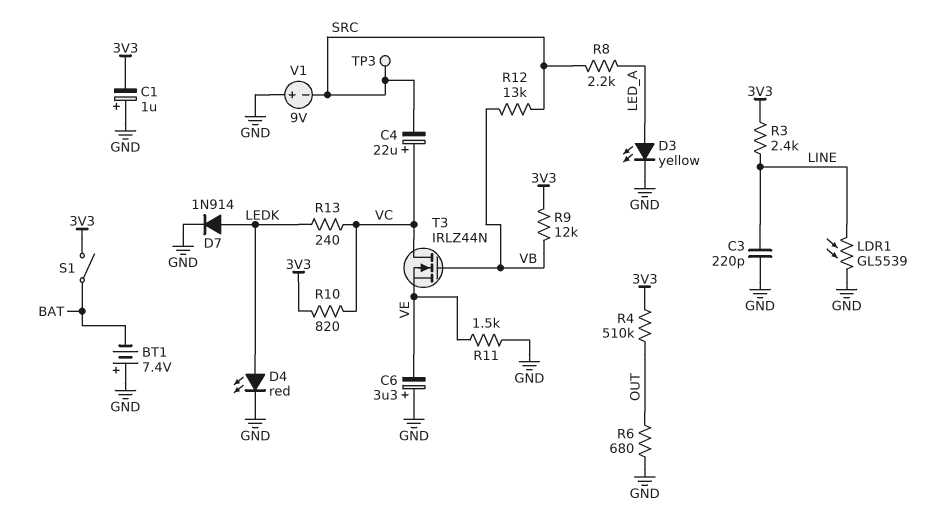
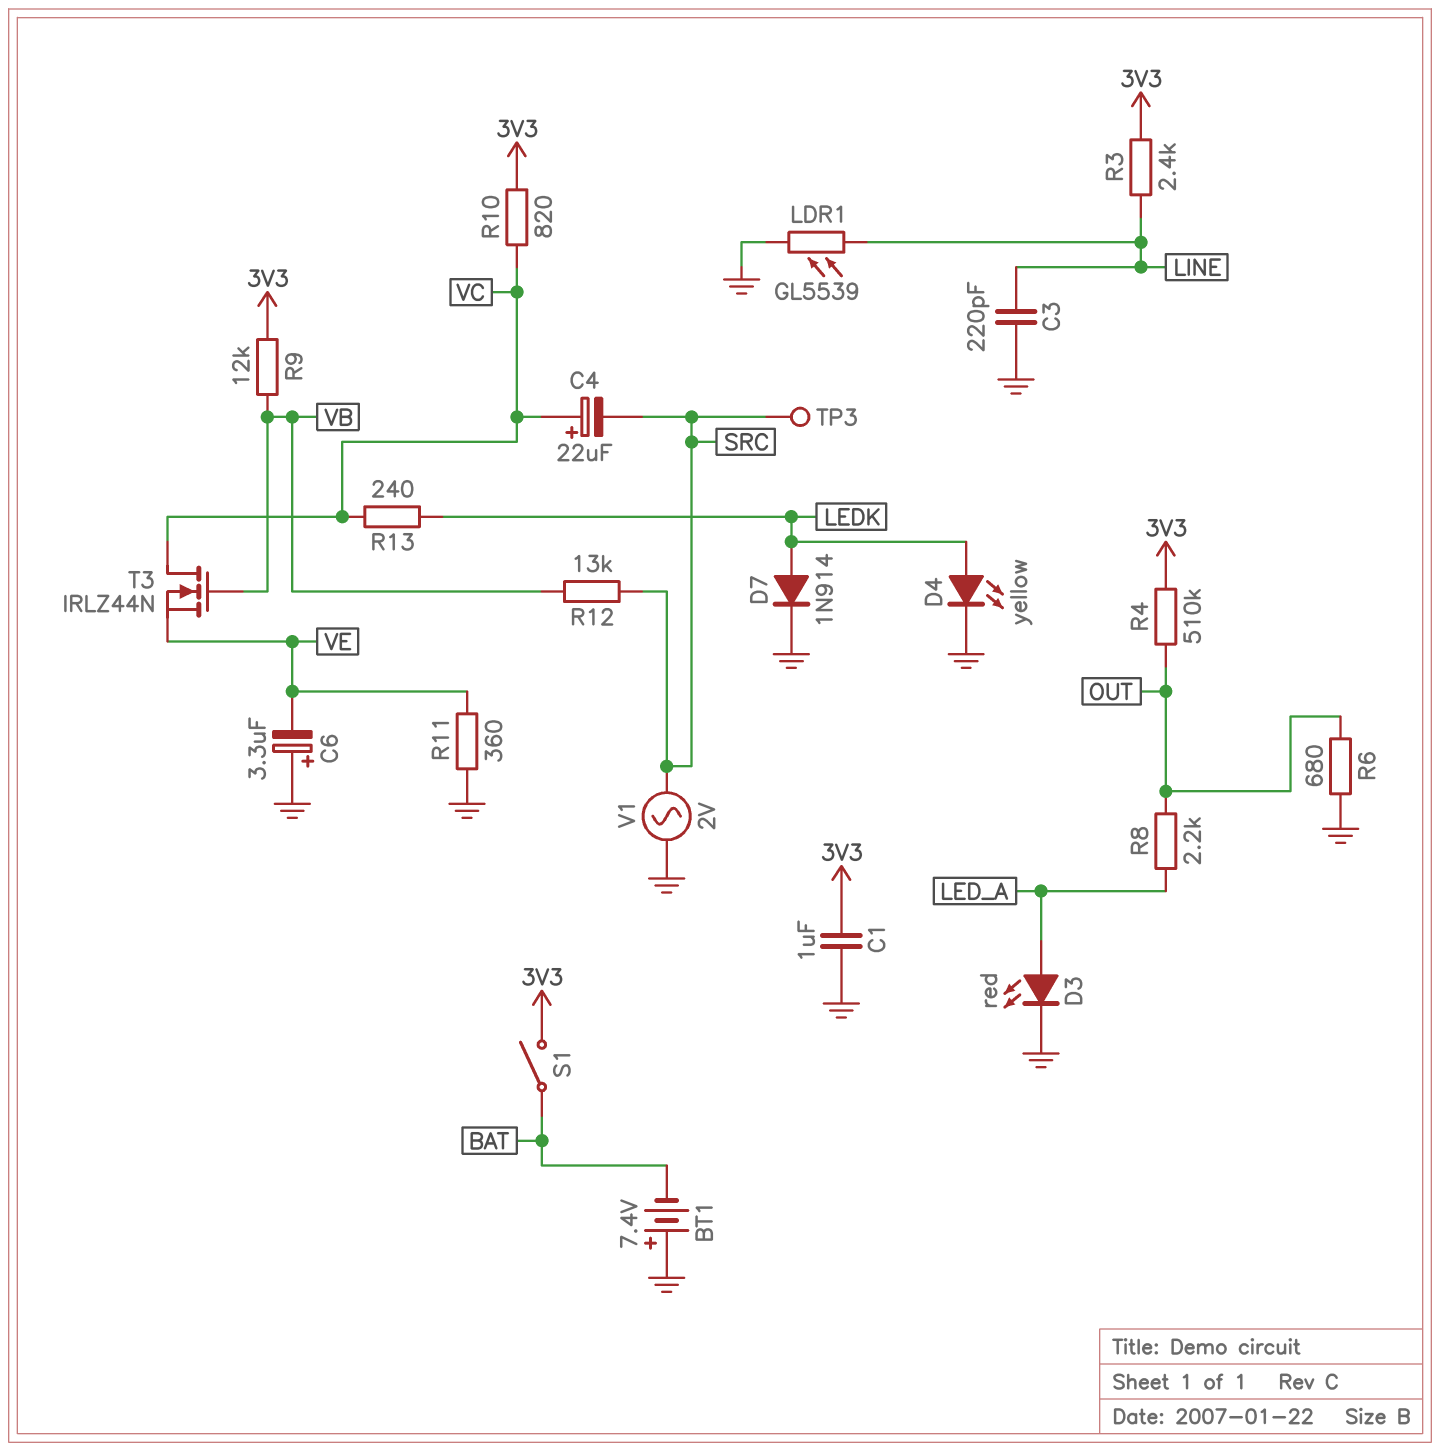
C1: 1uF (plus GND, minus 3V3) -> 1uF (3V3, GND)
D3: LED yellow (A LED_A, K GND) -> LED red (A LED_A, K GND)
D4: LED red (A LEDK, K GND) -> LED yellow (A LEDK, K GND)
R8: 2.2k (LED_A, SRC) -> 2.2k (LED_A, OUT)
R11: 1.5k (GND, VE) -> 360 (GND, VE)
V1: 9V (plus GND, minus SRC) -> AC 2V (GND, SRC)

